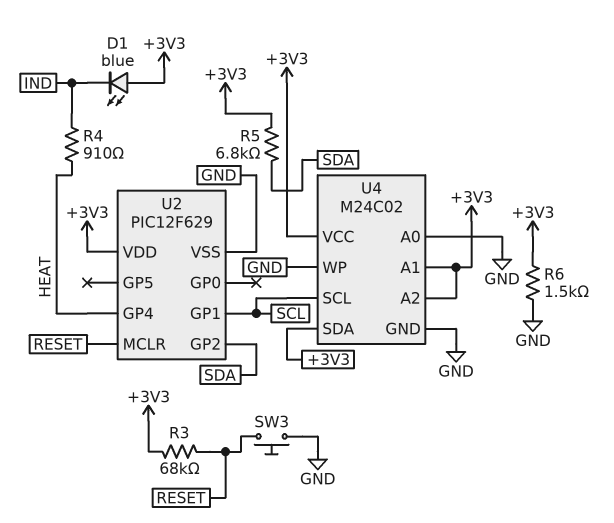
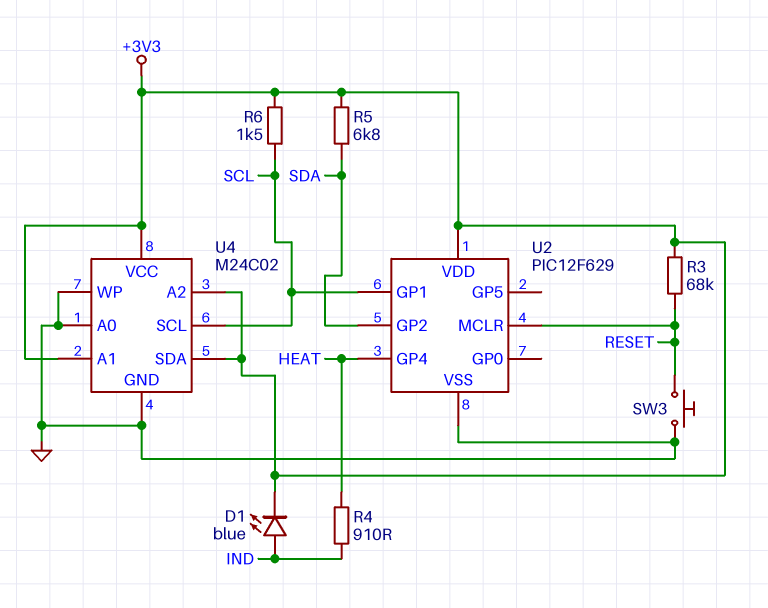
D1: LED blue (A +3V3, K IND) -> LED blue (A IND, K +3V3)
R6: 1.5k (+3V3, GND) -> 1.5k (+3V3, SCL)

